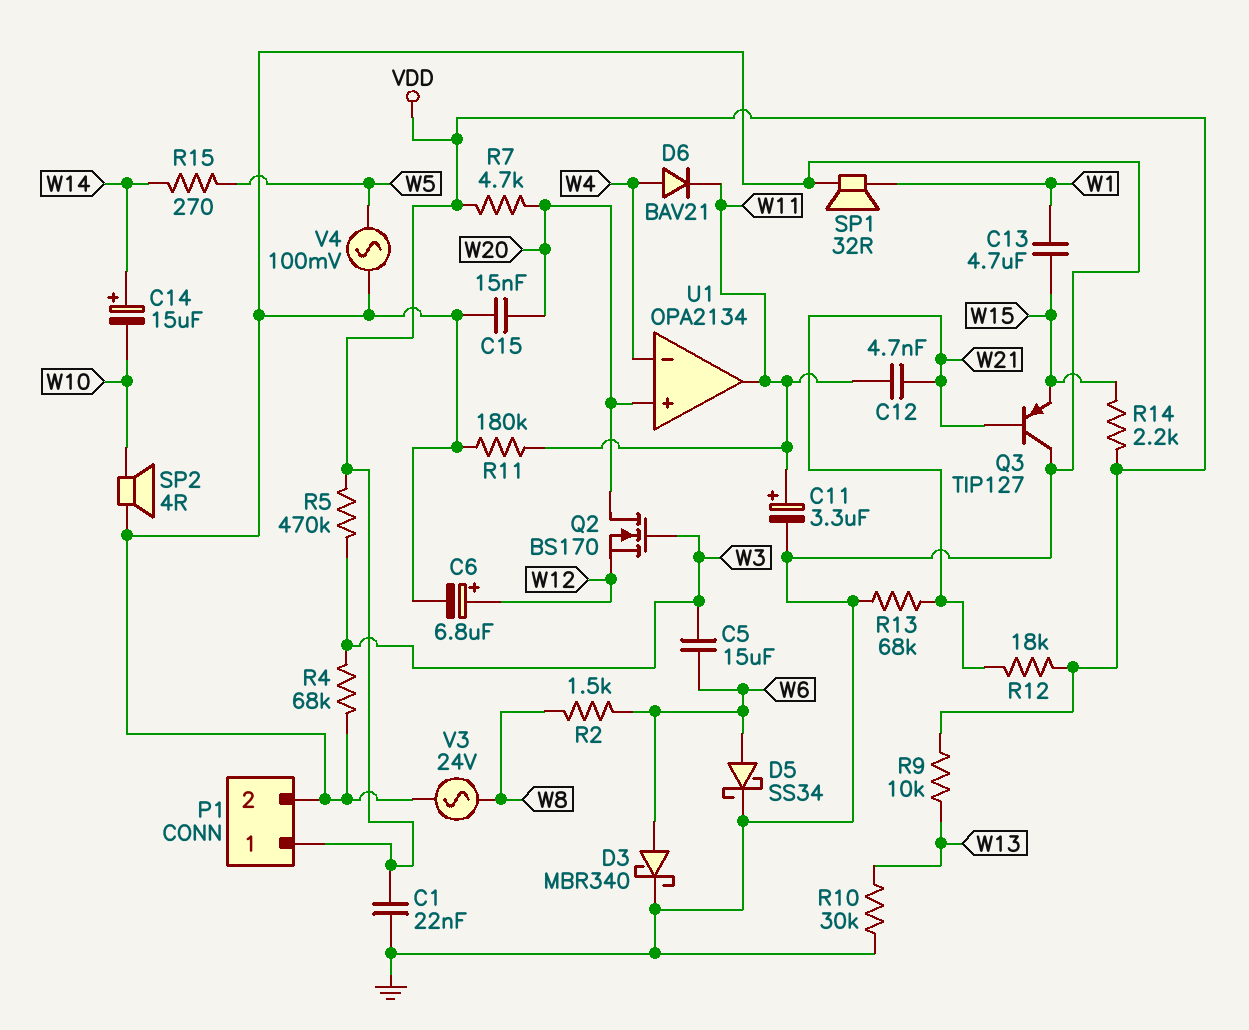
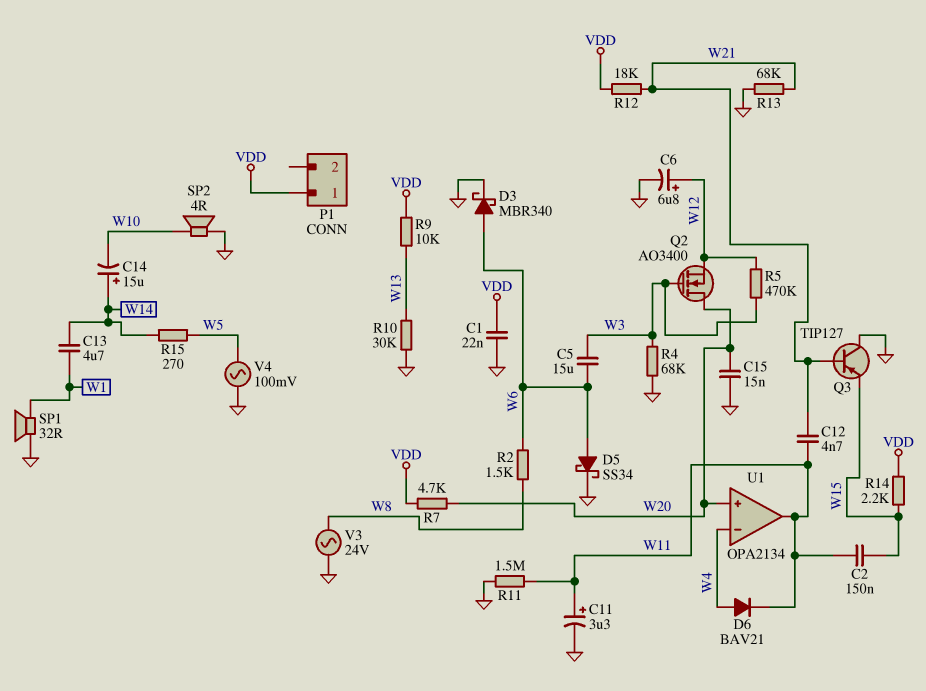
C2: none -> 150nF (W11, W15)
C13: 4.7uF (W1, W15) -> 4.7uF (W1, W14)
P1 pin 2: GND -> none
Q2: NMOS BS170 (G W3, D W20, S W12) -> NMOS AO3400 (G W3, D W20, S W12)
R5: 470k (VDD, W3) -> 470k (W3, W12)
R11: 180k (GND, W11) -> 1.5M (GND, W11)

